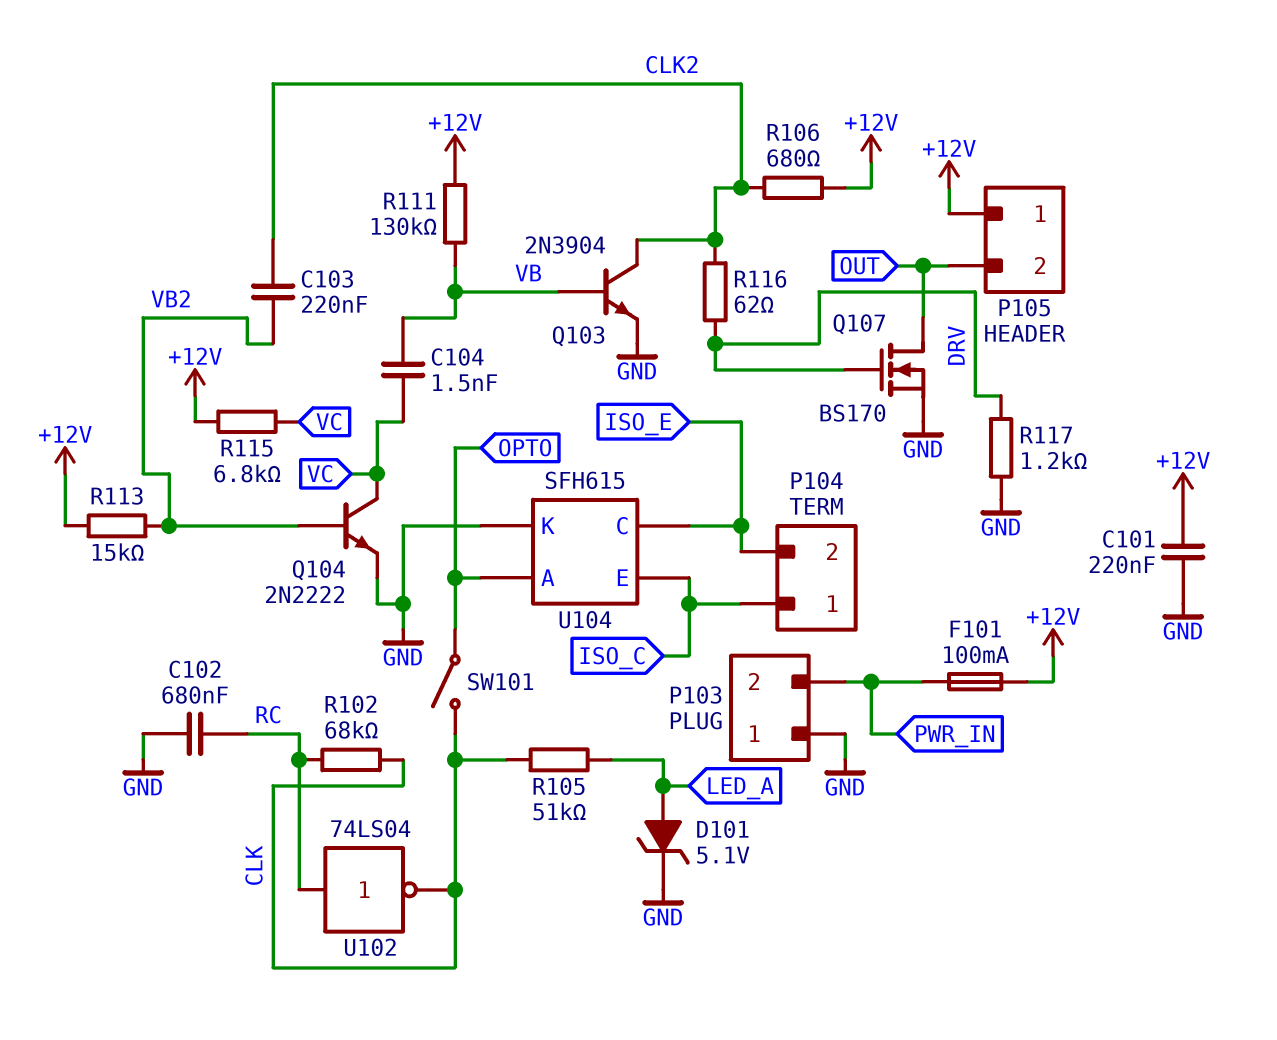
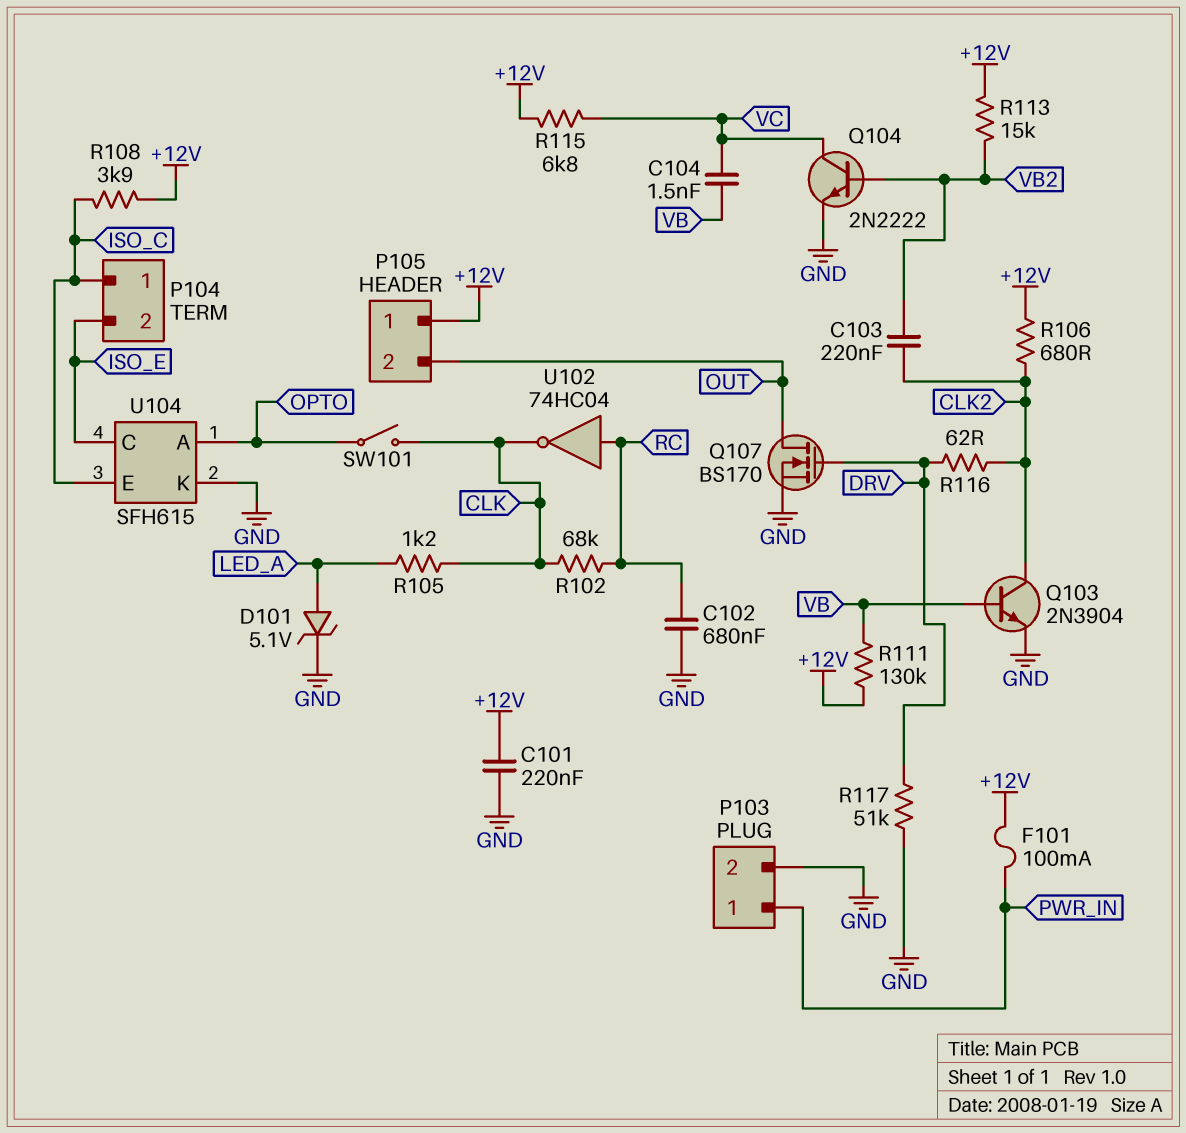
P103 pin 1: GND -> PWR_IN
P103 pin 2: PWR_IN -> GND
R105: 51k (CLK, LED_A) -> 1.2k (CLK, LED_A)
R108: none -> 3.9k (+12V, ISO_C)
R117: 1.2k (DRV, GND) -> 51k (DRV, GND)
U102: NOT 74LS04 (in RC, out CLK) -> NOT 74HC04 (in RC, out CLK)

